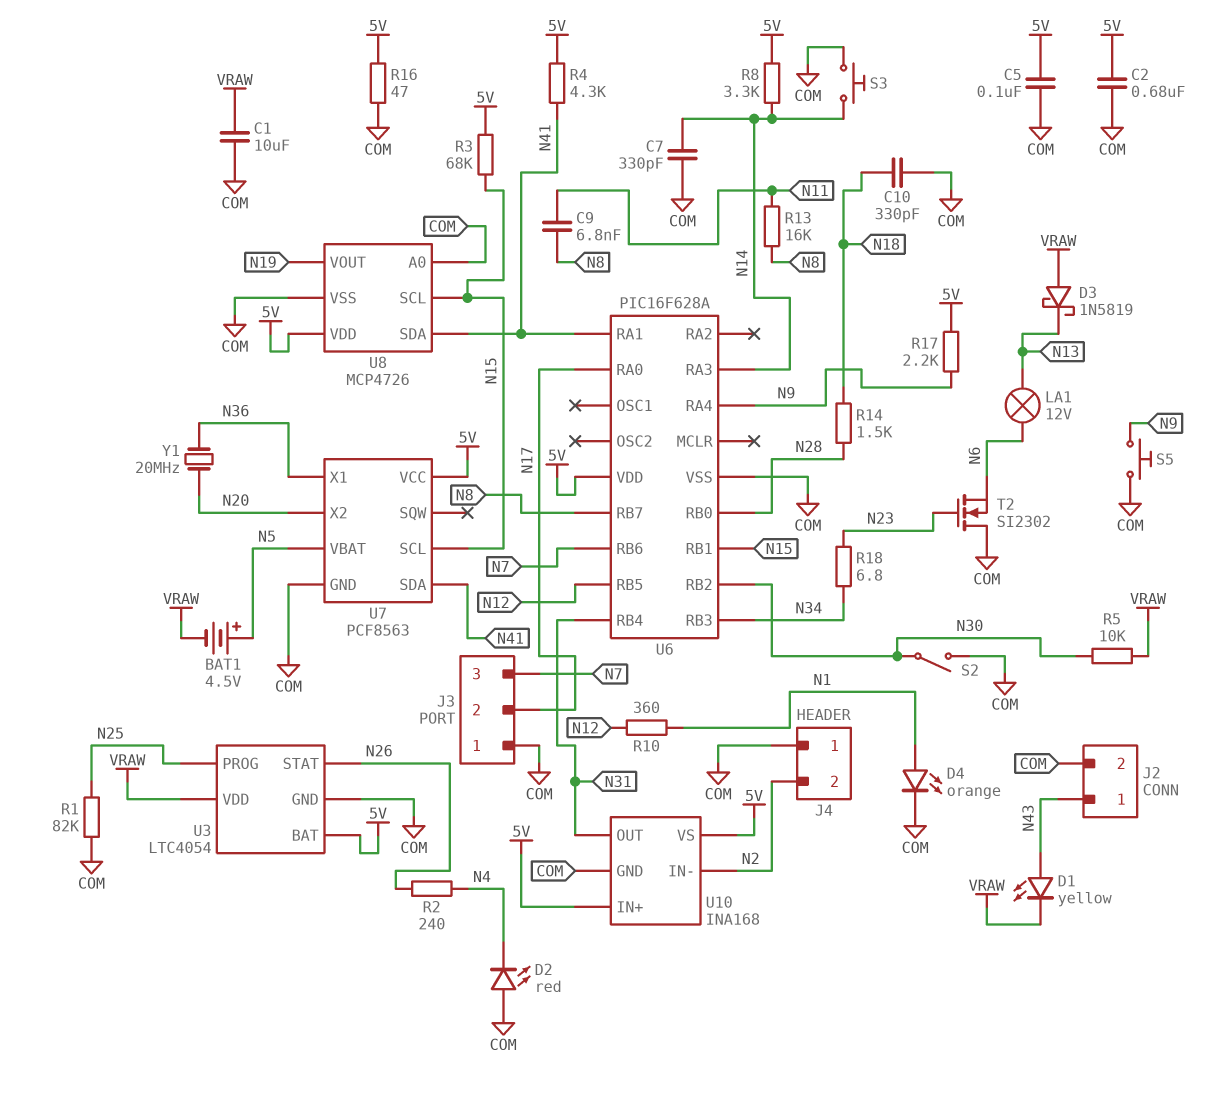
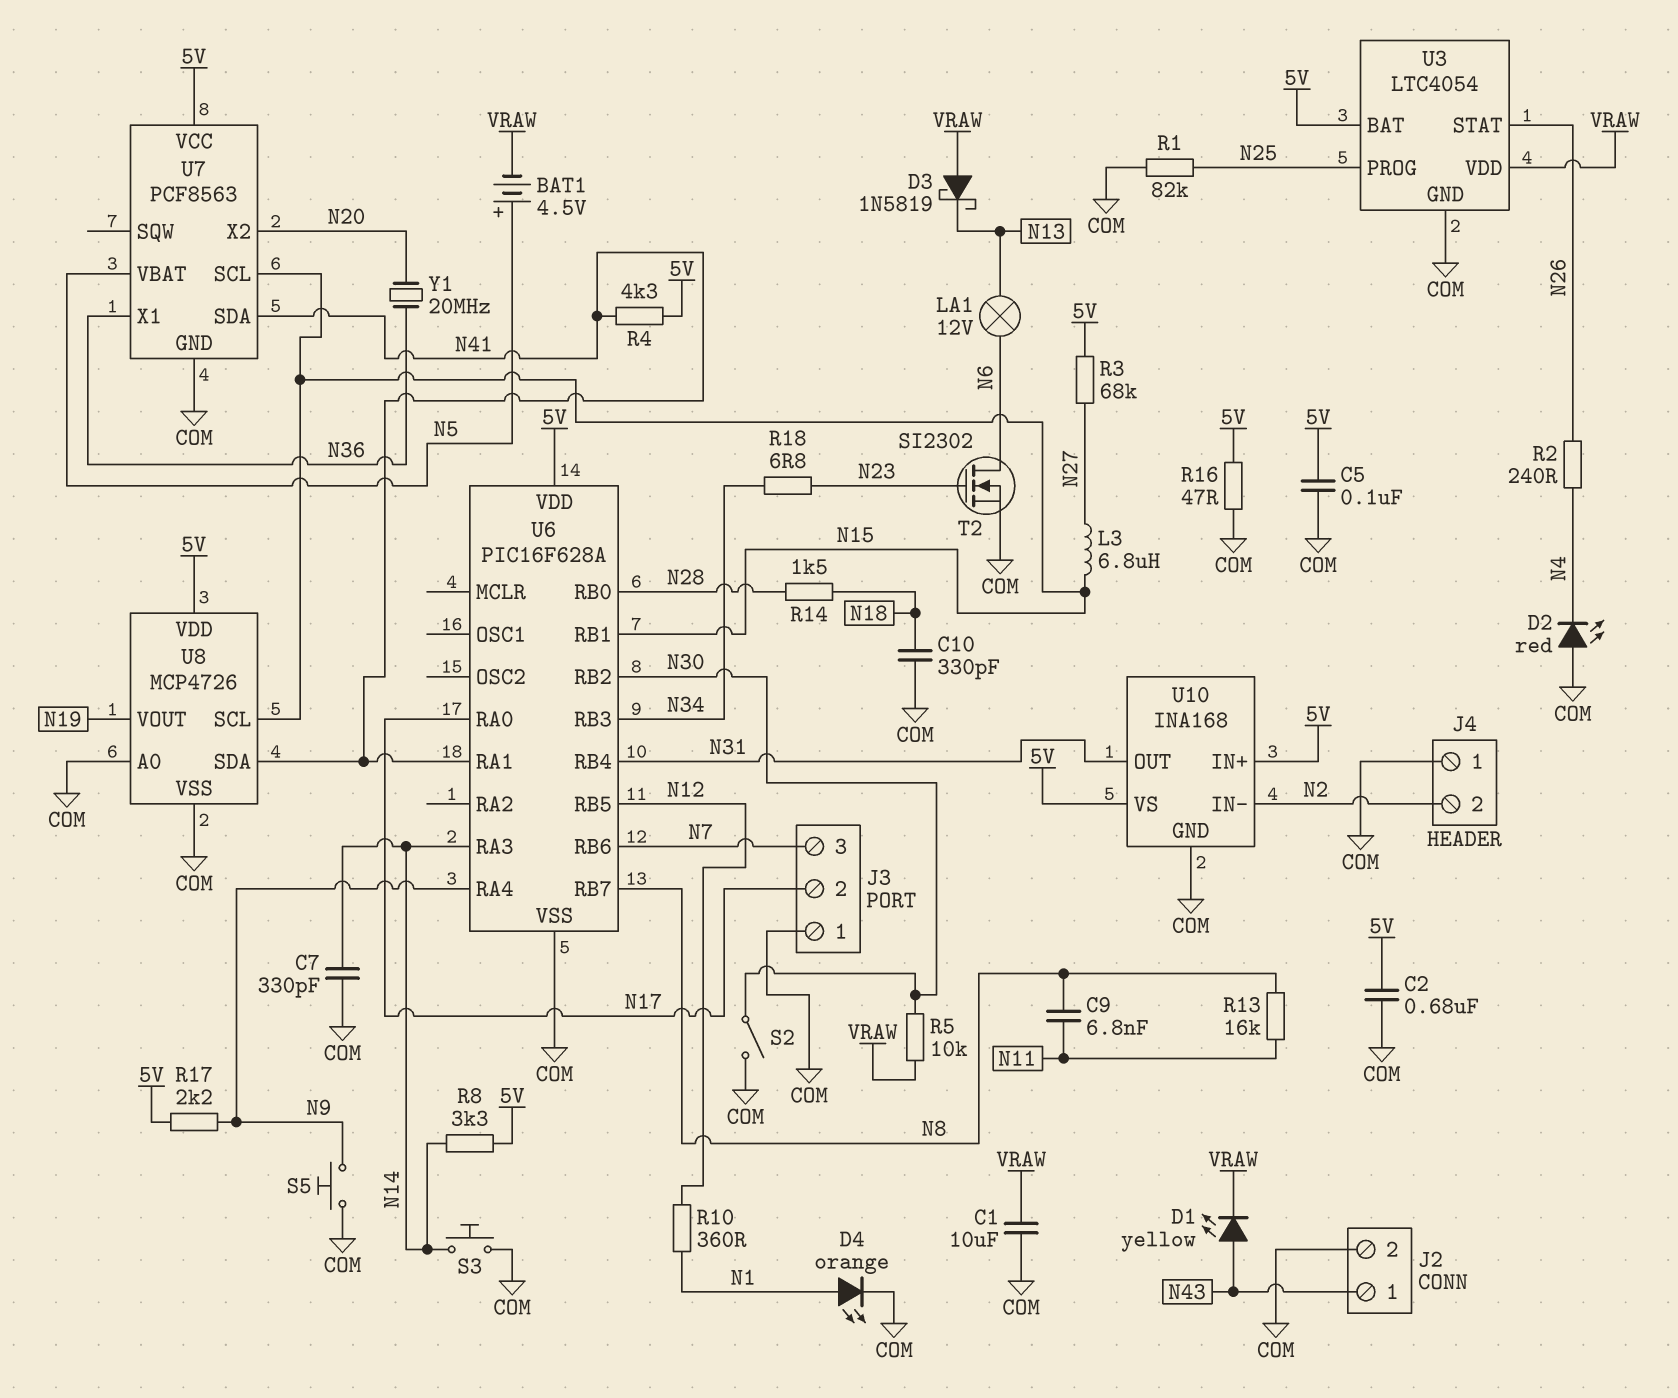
L3: none -> 6.8uH (N15, N27)
R3: 68k (5V, N15) -> 68k (5V, N27)
T2: NMOS SI2302 (G N23, D COM, S N6) -> NMOS SI2302 (G N23, D N6, S COM)

